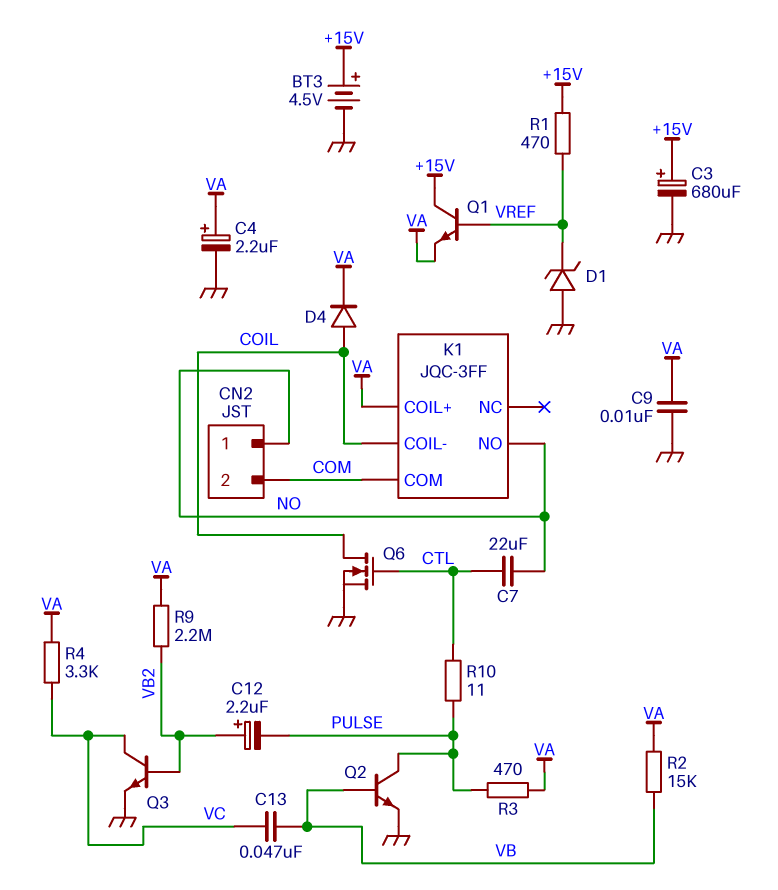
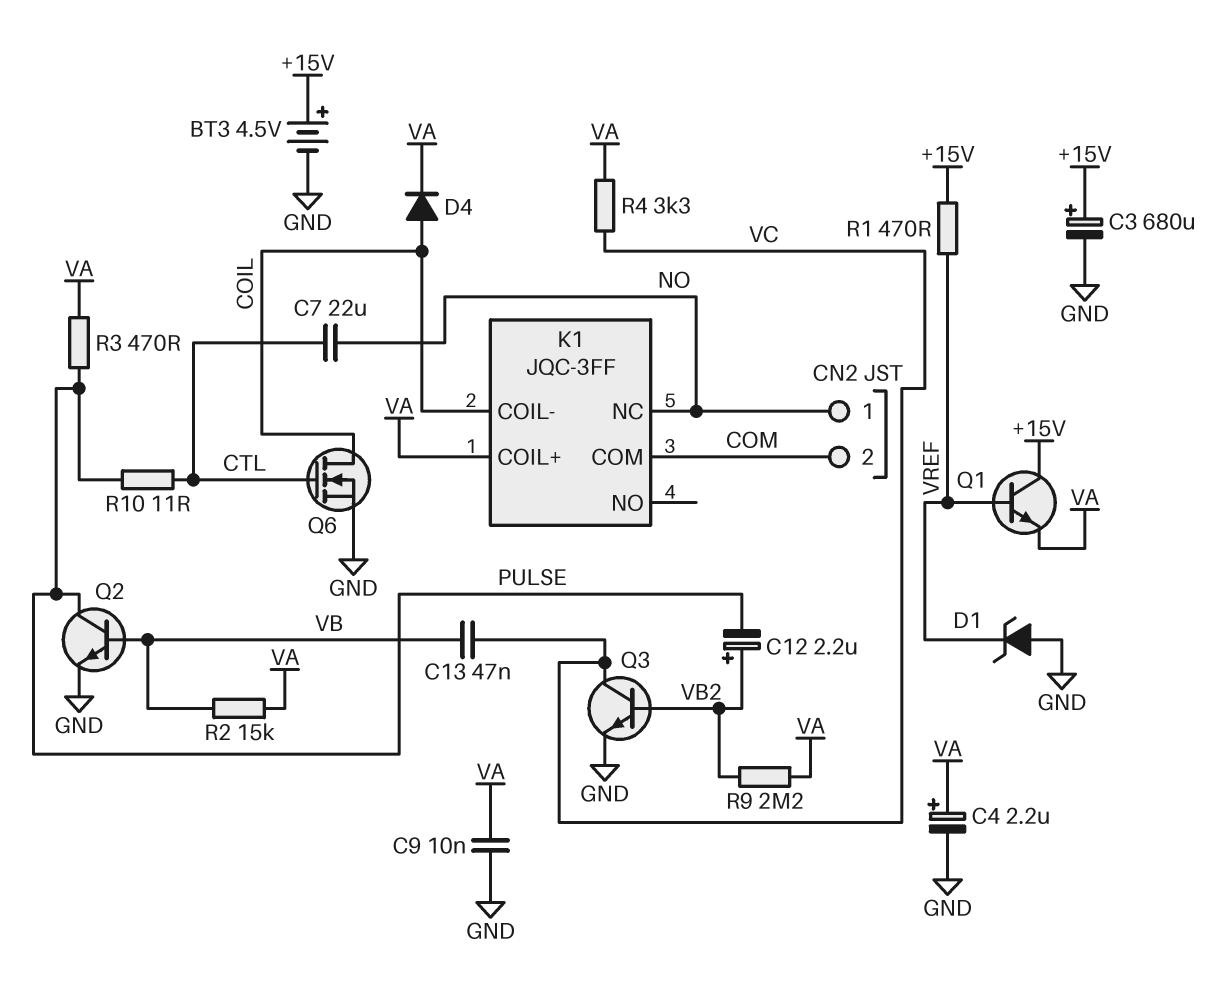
K1 pin NC: none -> NO
K1 pin NO: NO -> none

